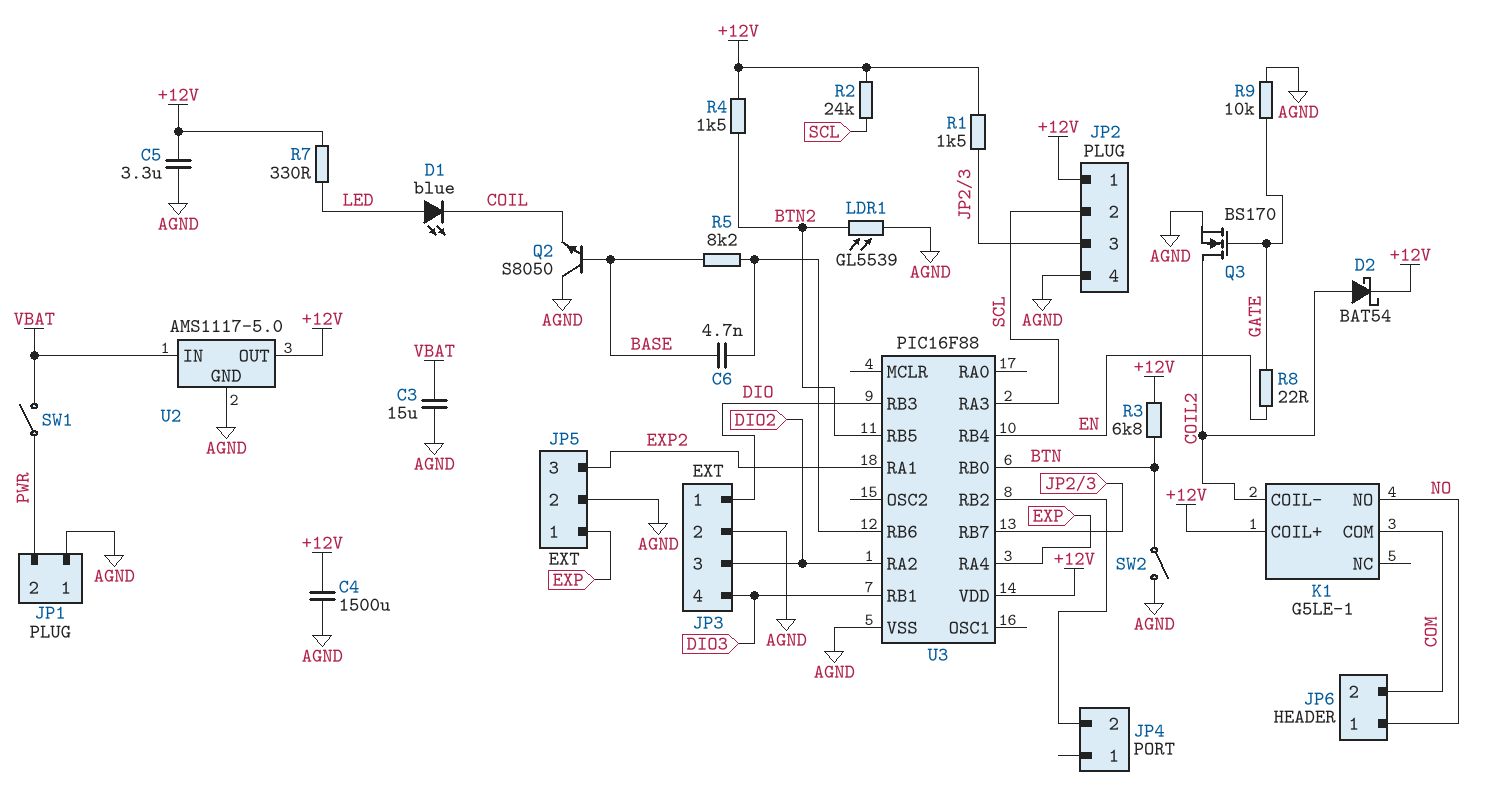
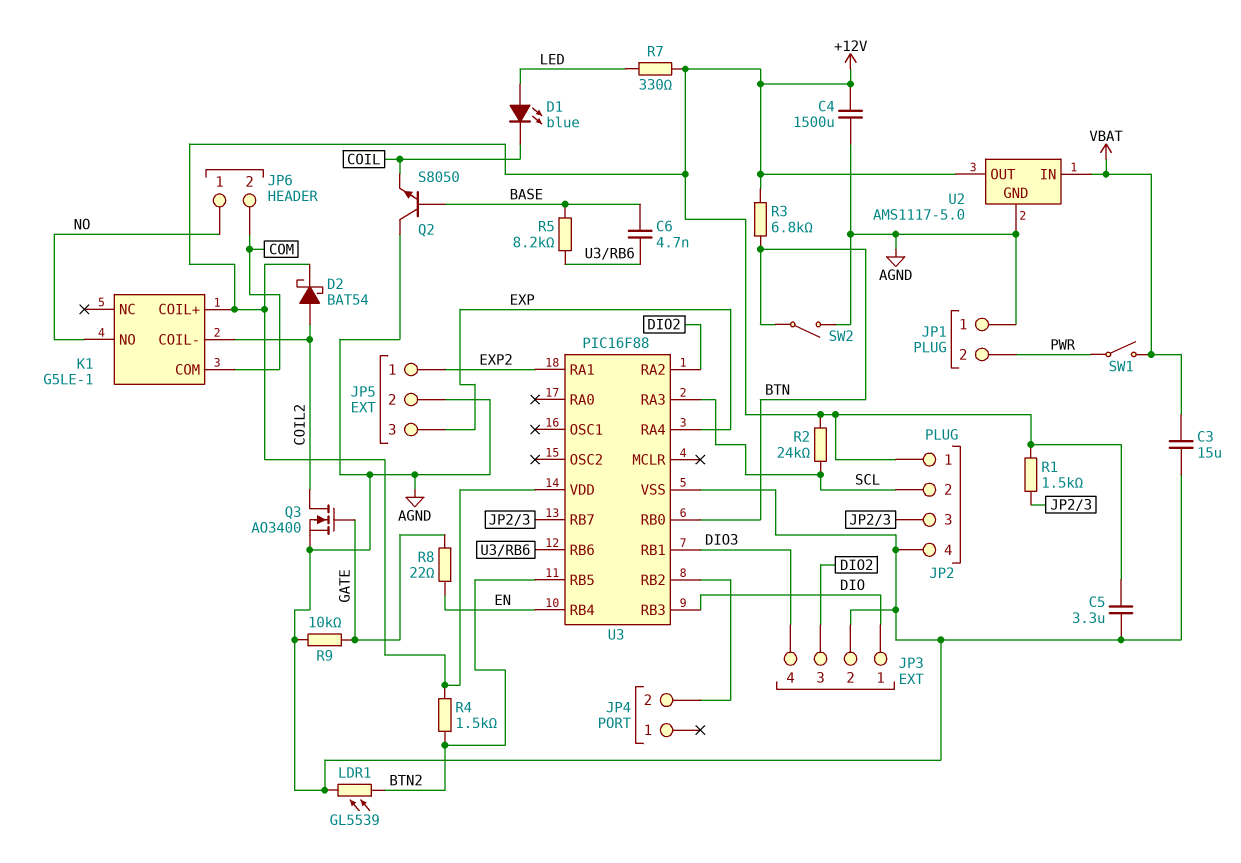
JP5 pin 1: EXP -> EXP2
JP5 pin 3: EXP2 -> EXP
Q3: NMOS BS170 (G GATE, D COIL2, S AGND) -> NMOS AO3400 (G GATE, D COIL2, S AGND)

